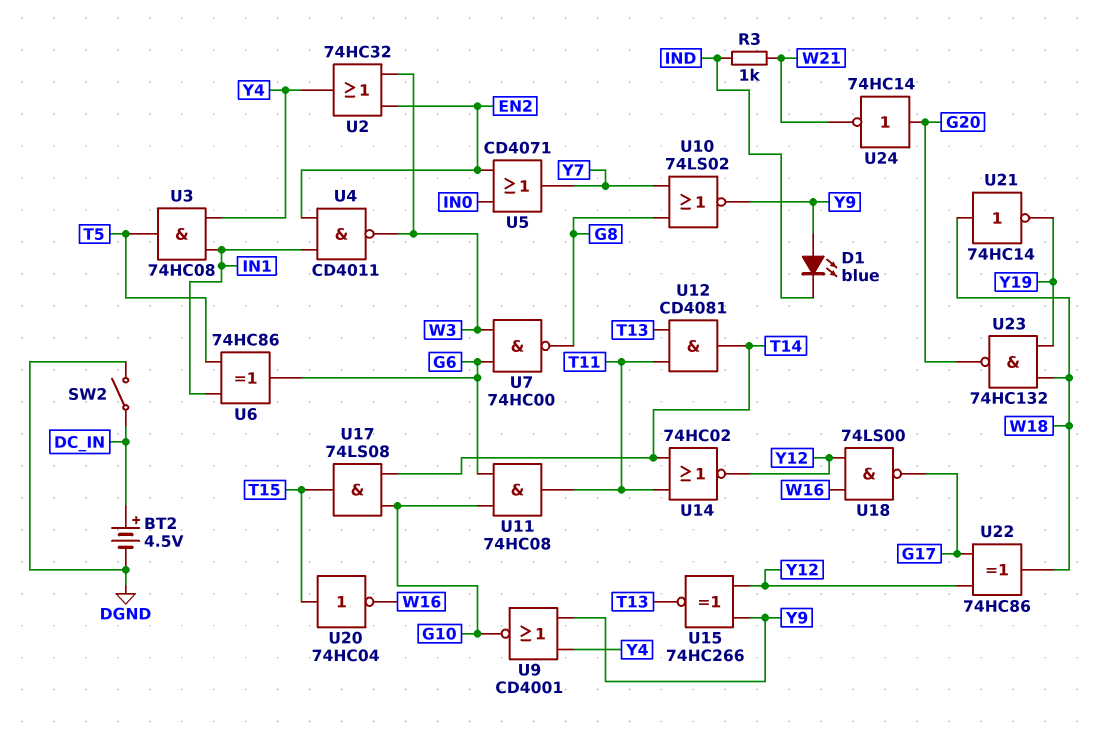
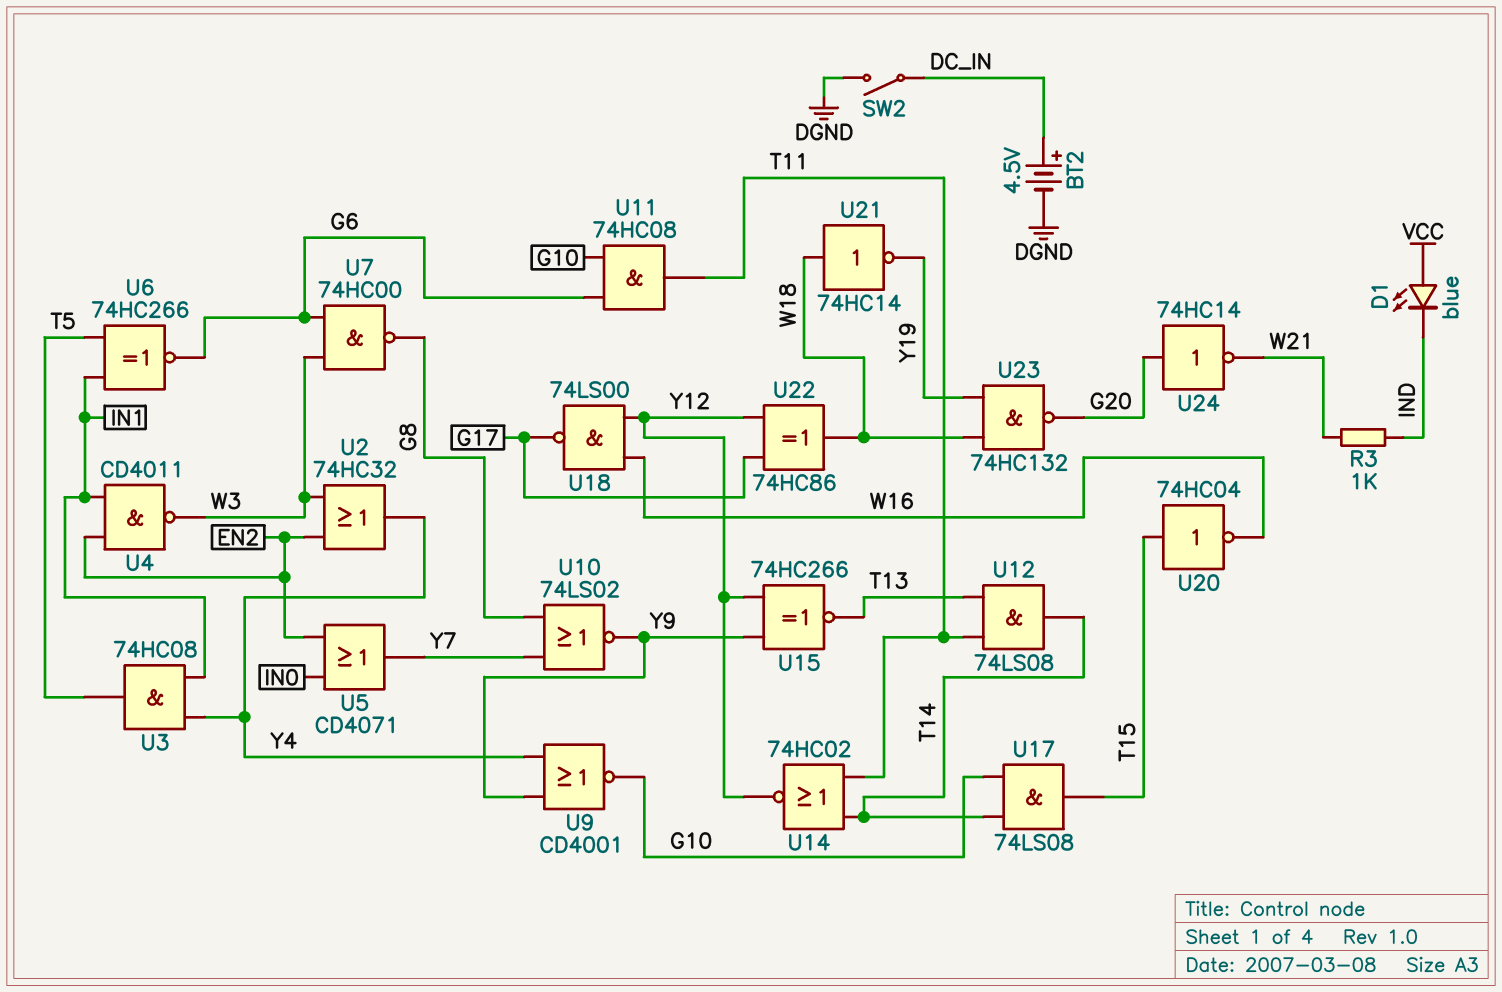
D1: LED blue (A Y9, K IND) -> LED blue (A VCC, K IND)
U6: XOR 74HC86 (in IN1, in T5, out G6) -> XNOR 74HC266 (in IN1, in T5, out G6)
U12: AND CD4081 (in T11, in T13, out T14) -> AND 74LS08 (in T11, in T13, out T14)

